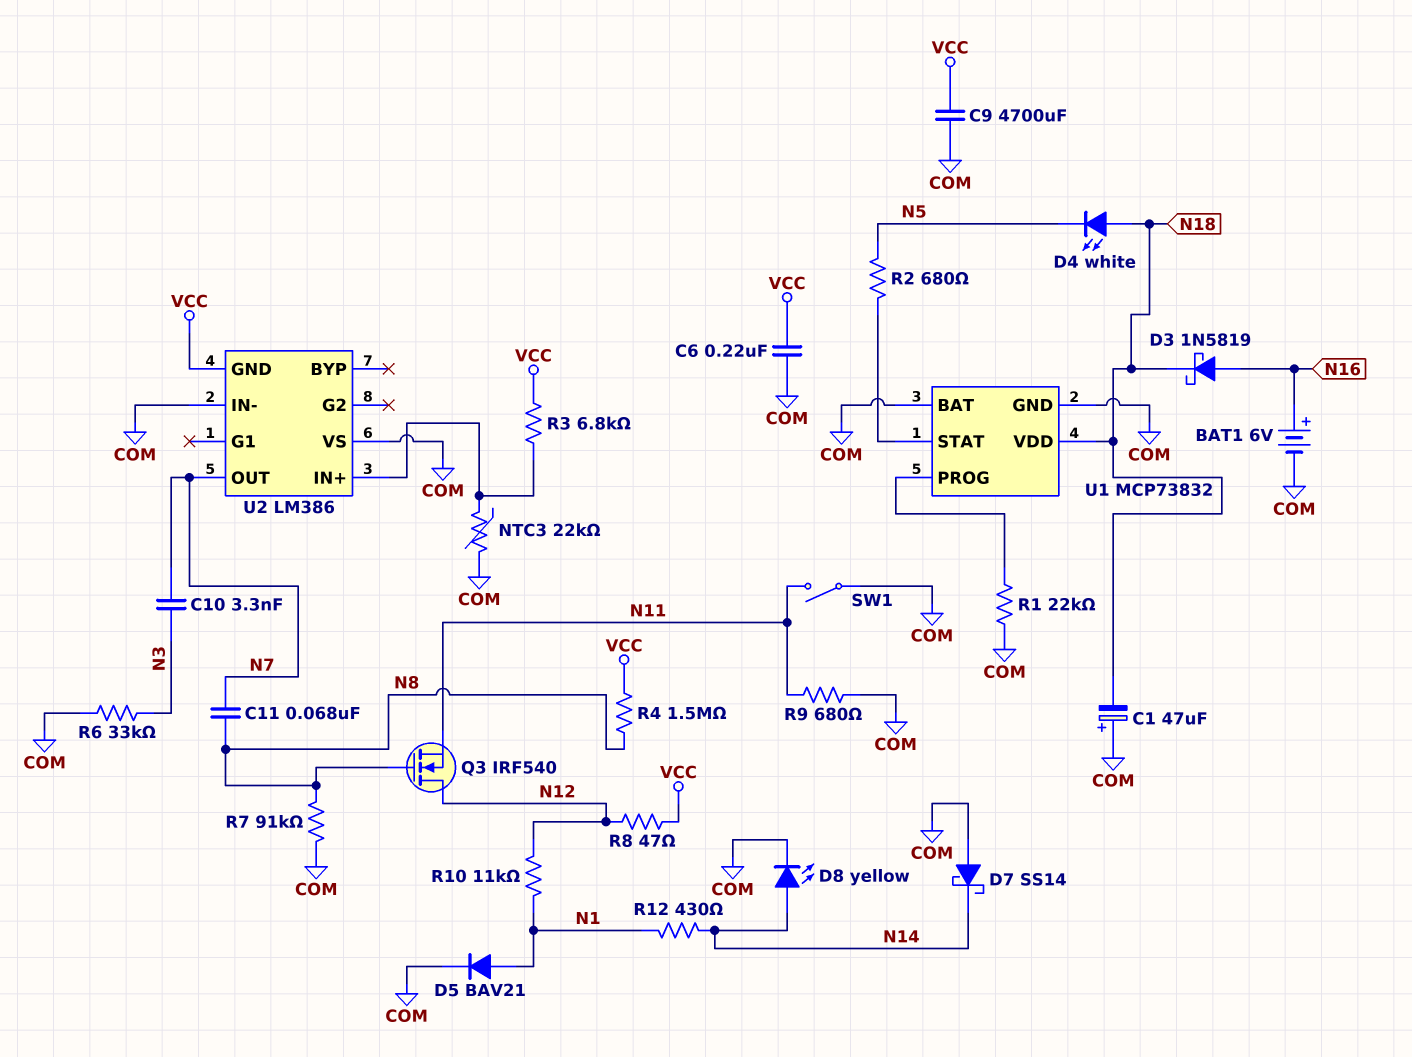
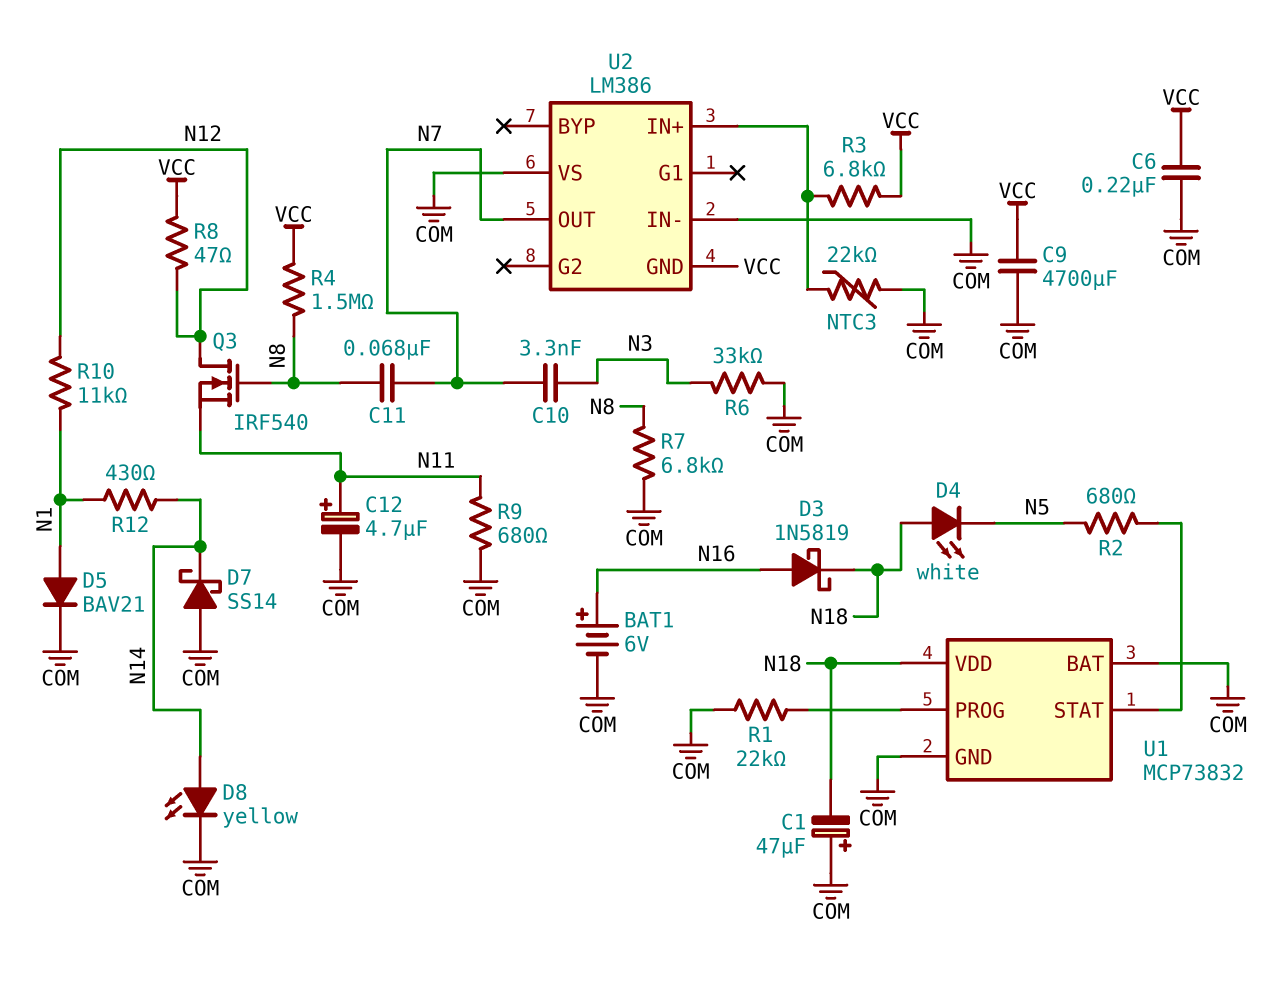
C12: none -> 4.7uF (plus N11, minus COM)
R7: 91k (COM, N8) -> 6.8k (COM, N8)
SW1: switch (COM, N11) -> none

